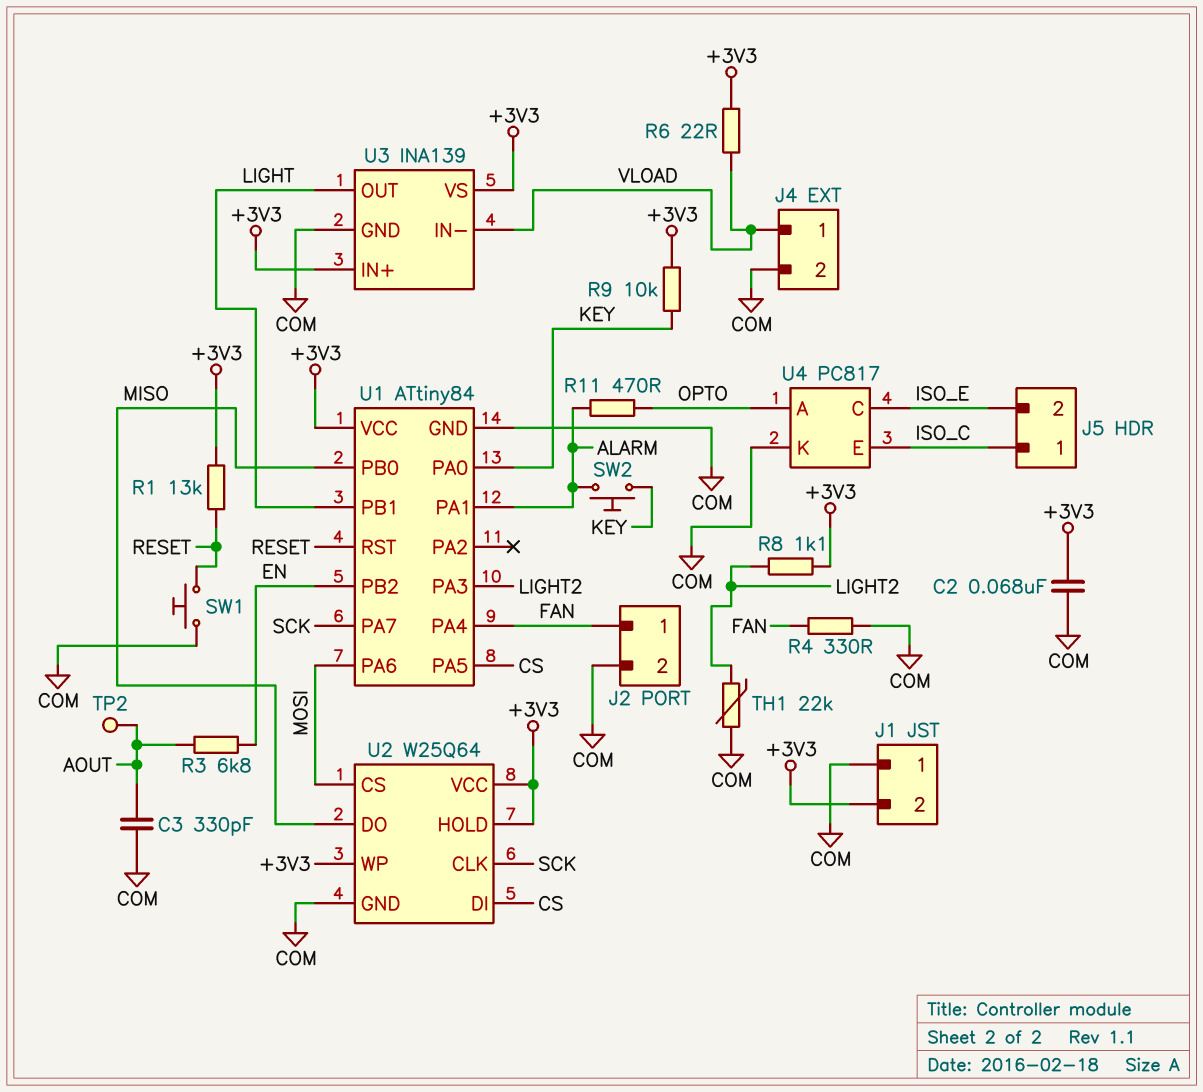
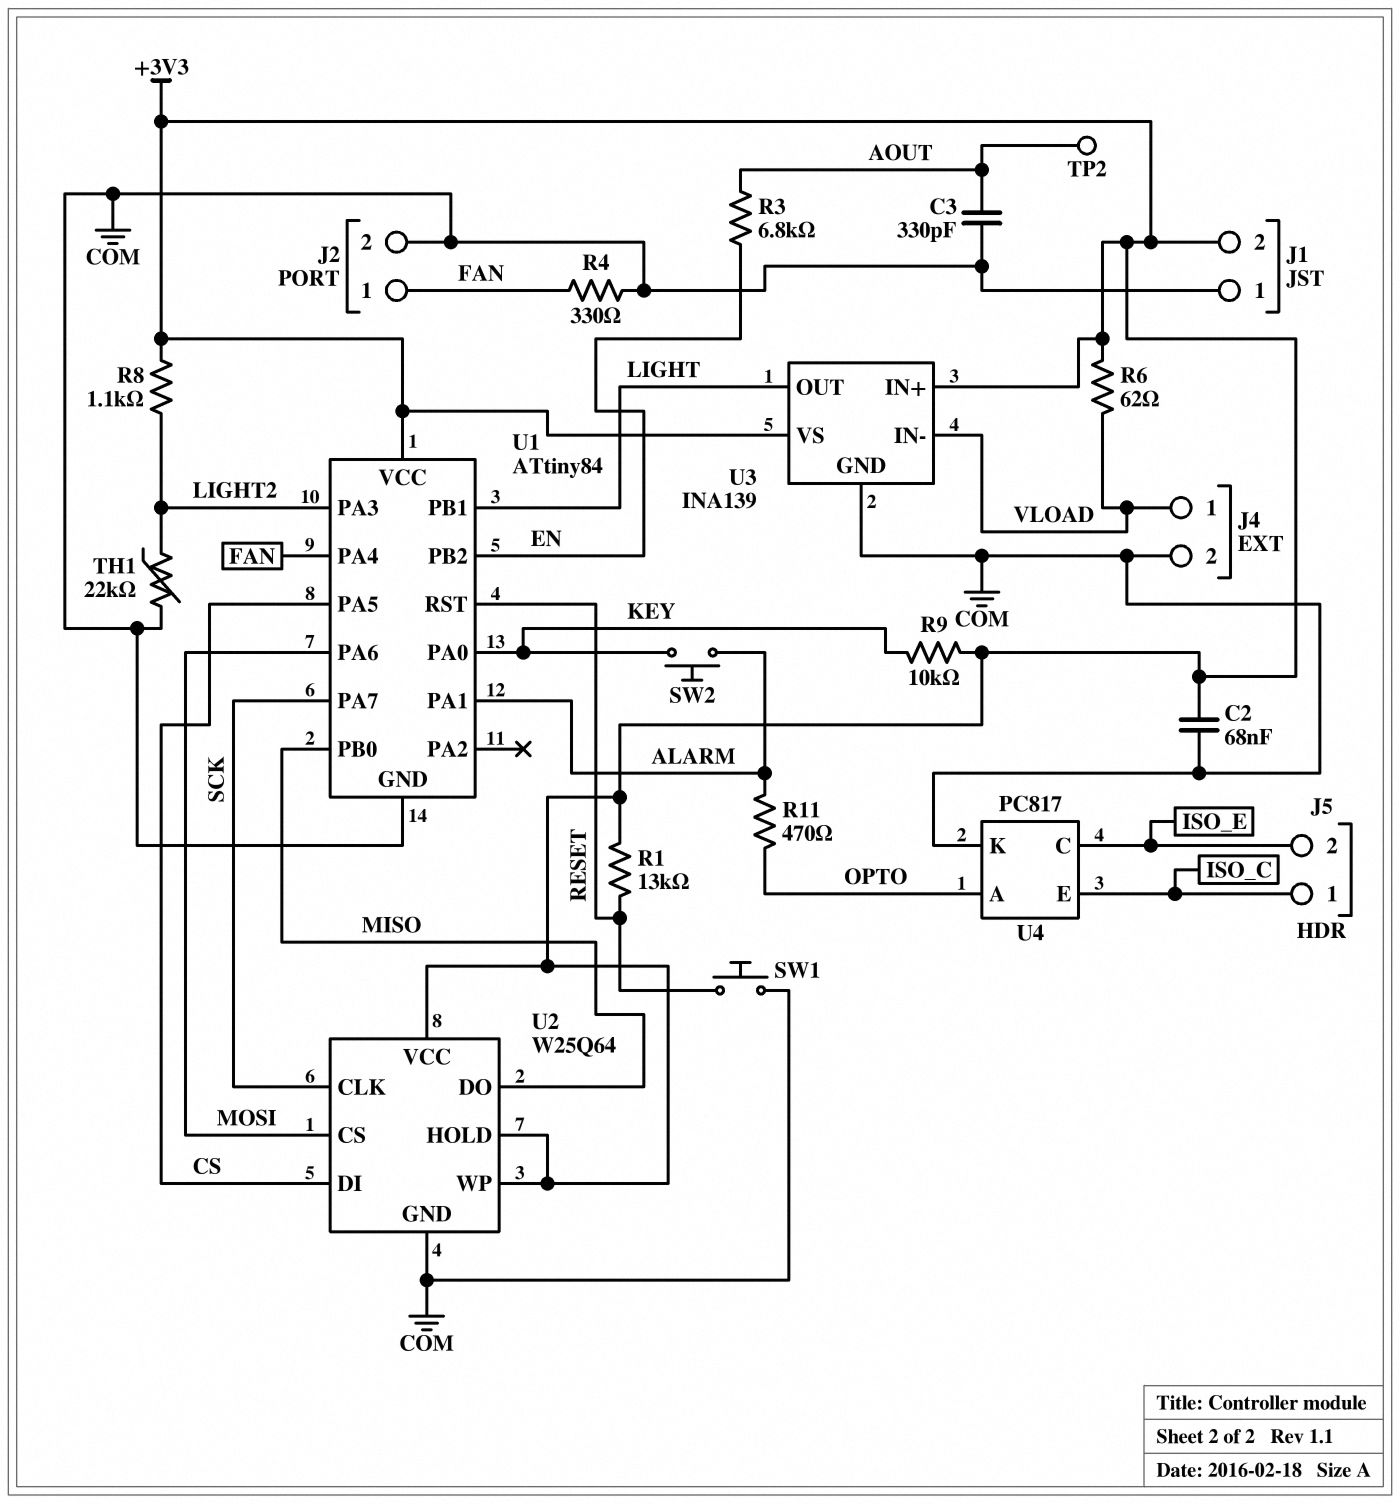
R6: 22 (+3V3, VLOAD) -> 62 (+3V3, VLOAD)

